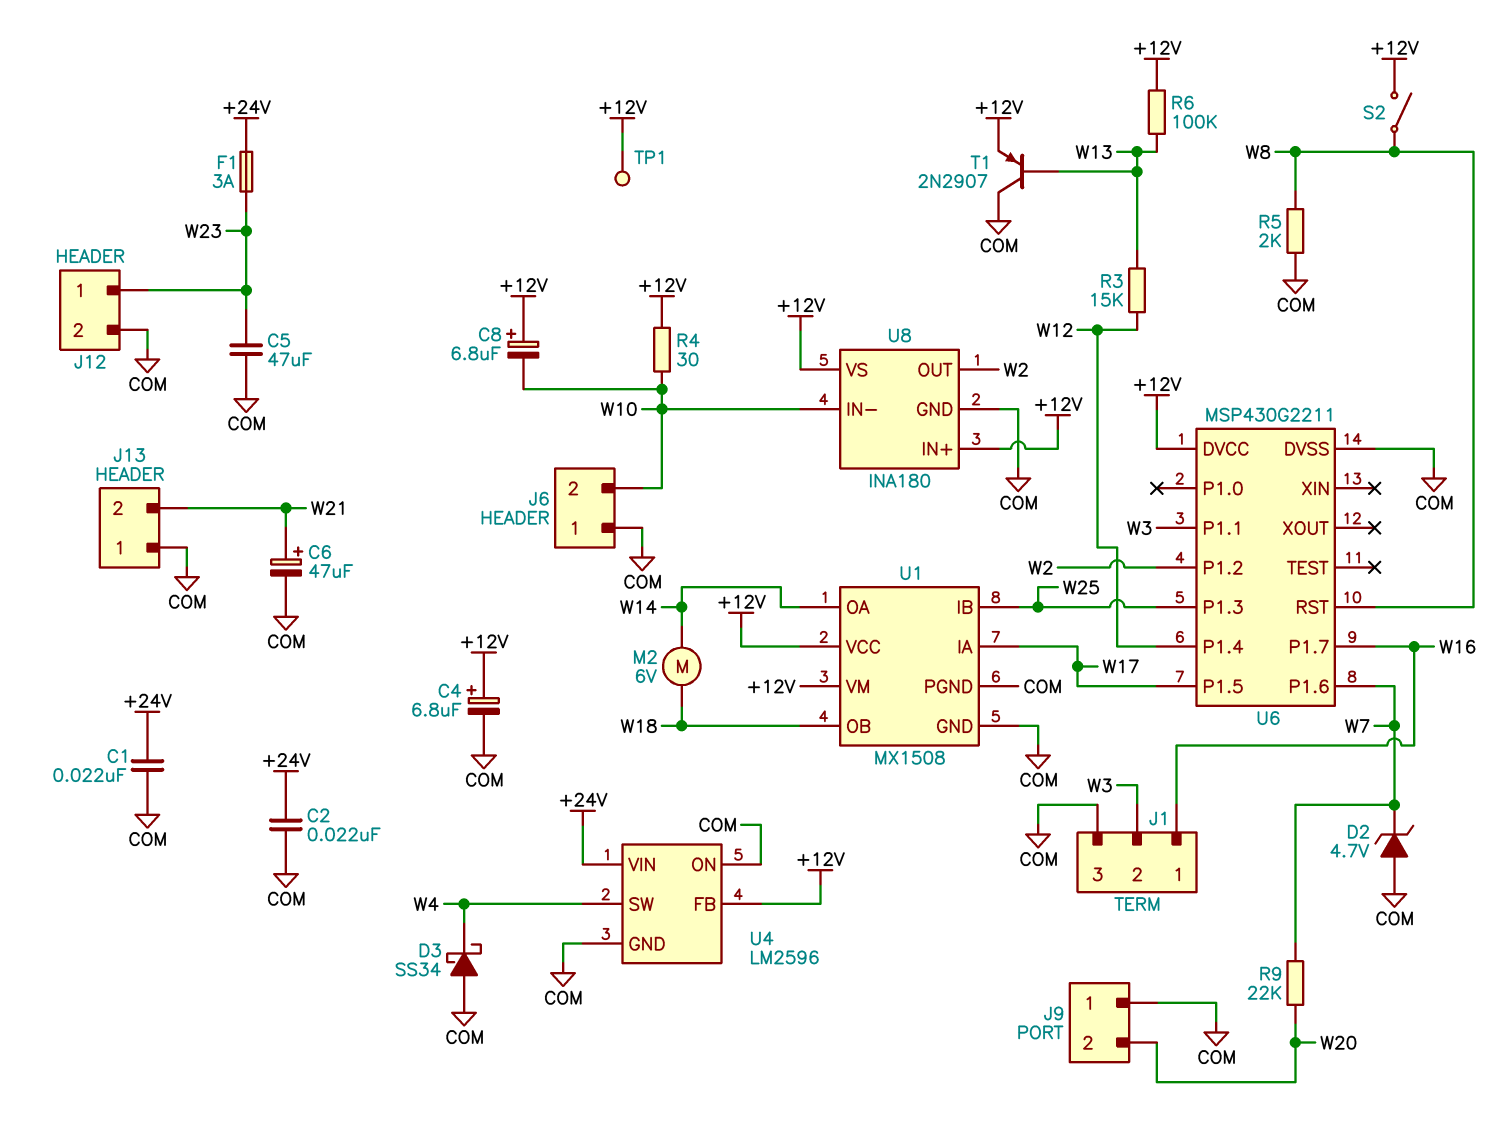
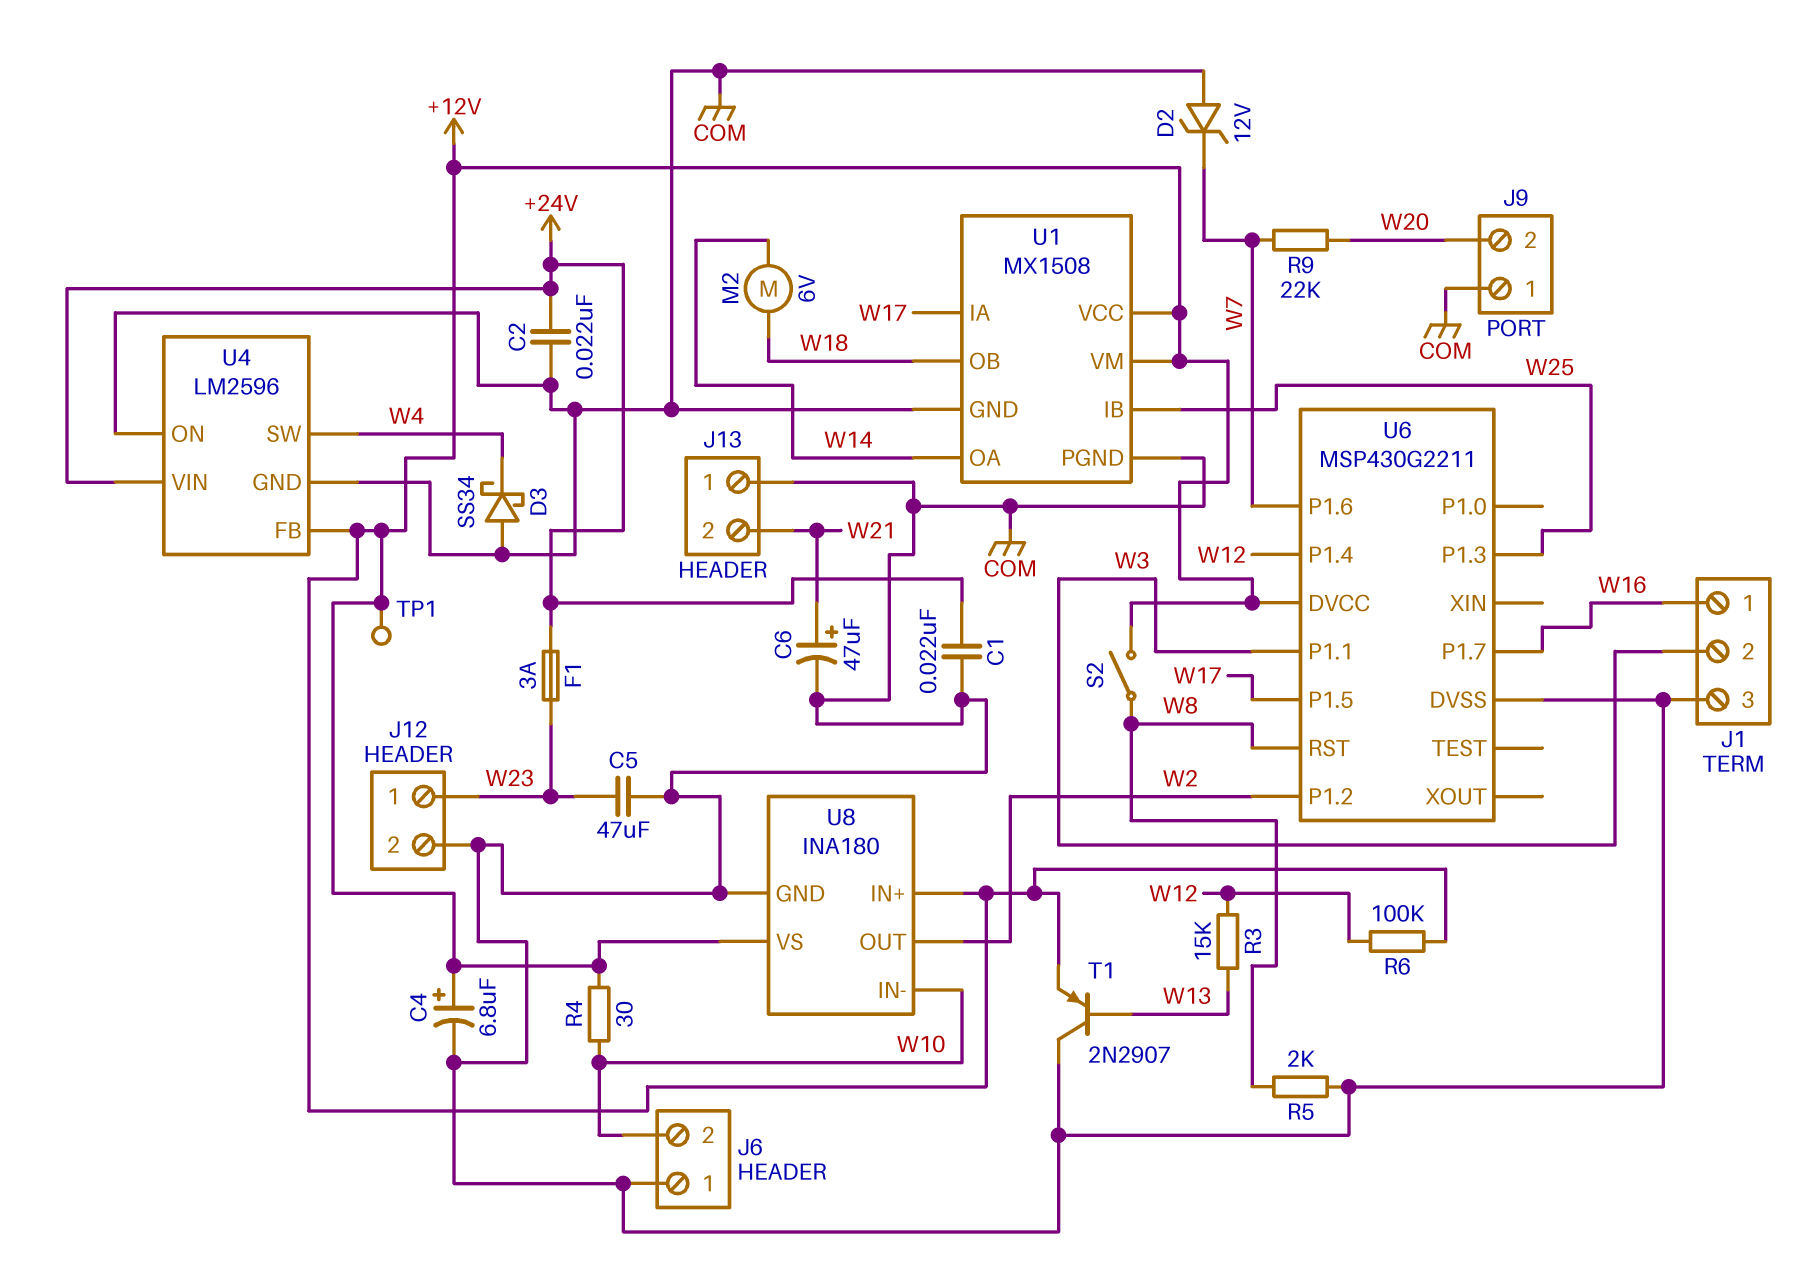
C8: 6.8uF (plus +12V, minus W10) -> none
D2: zener 4.7V (A COM, K W7) -> zener 12V (A COM, K W7)
R6: 100k (+12V, W13) -> 100k (+12V, W12)

